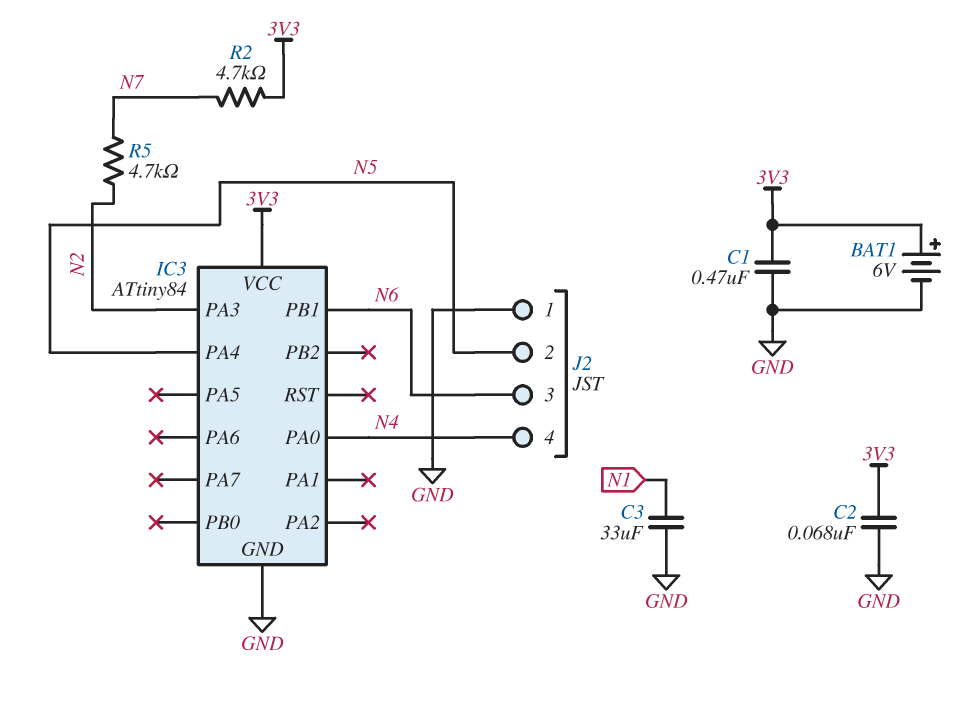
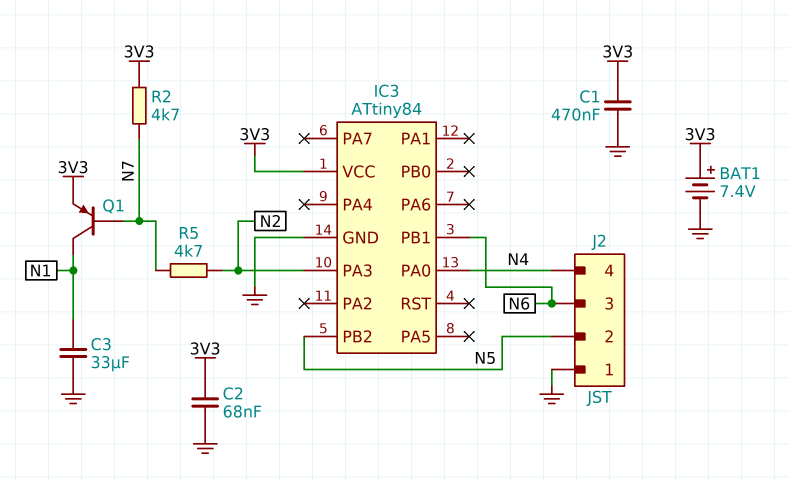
BAT1: 6V (plus 3V3, minus GND) -> 7.4V (plus 3V3, minus GND)
IC3 pin PA4: N5 -> none
IC3 pin PB2: none -> N5
Q1: none -> PNP (B N7, C N1, E 3V3)

